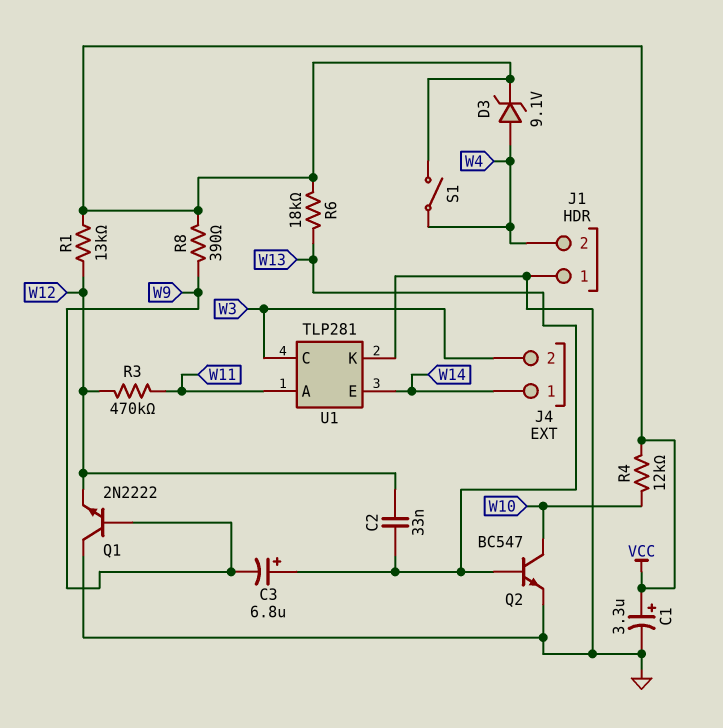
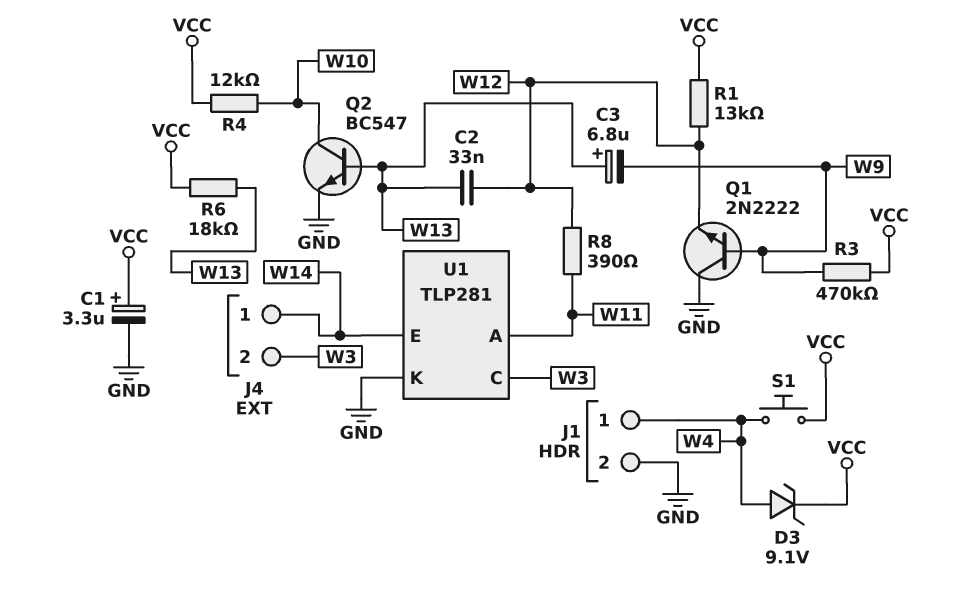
J1 pin 1: GND -> W4
J1 pin 2: W4 -> GND
R3: 470k (W11, W12) -> 470k (VCC, W9)
R8: 390 (VCC, W9) -> 390 (W11, W12)
S1: switch (VCC, W4) -> button (VCC, W4)

